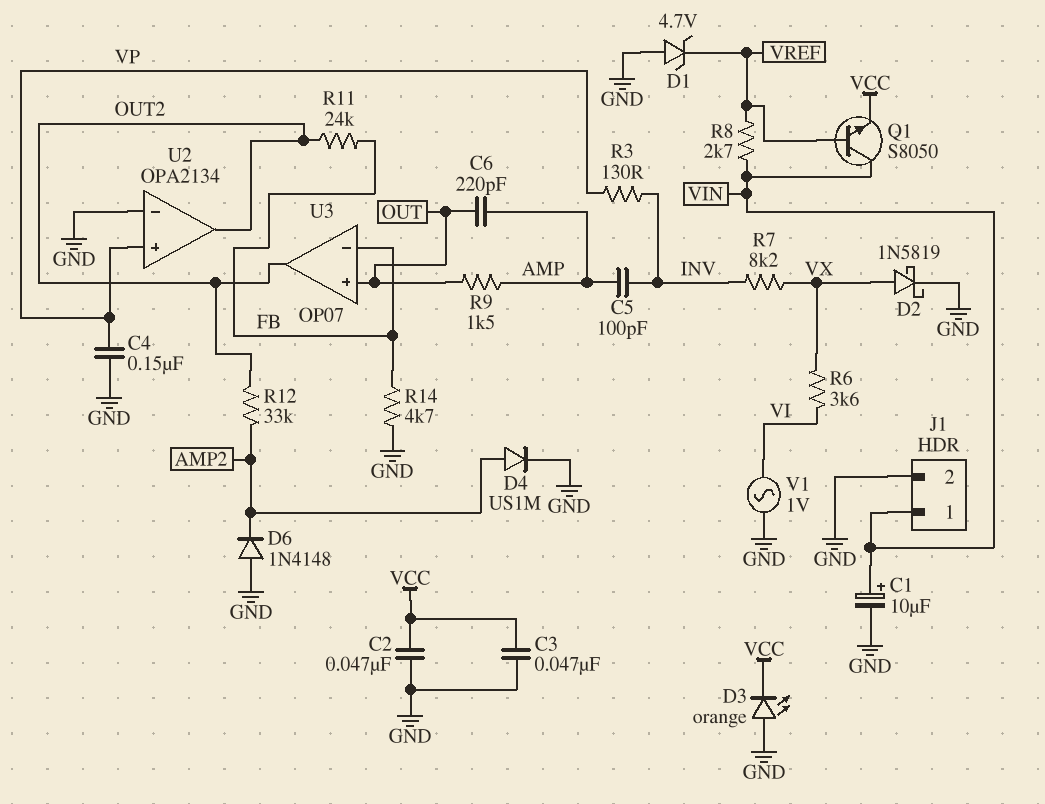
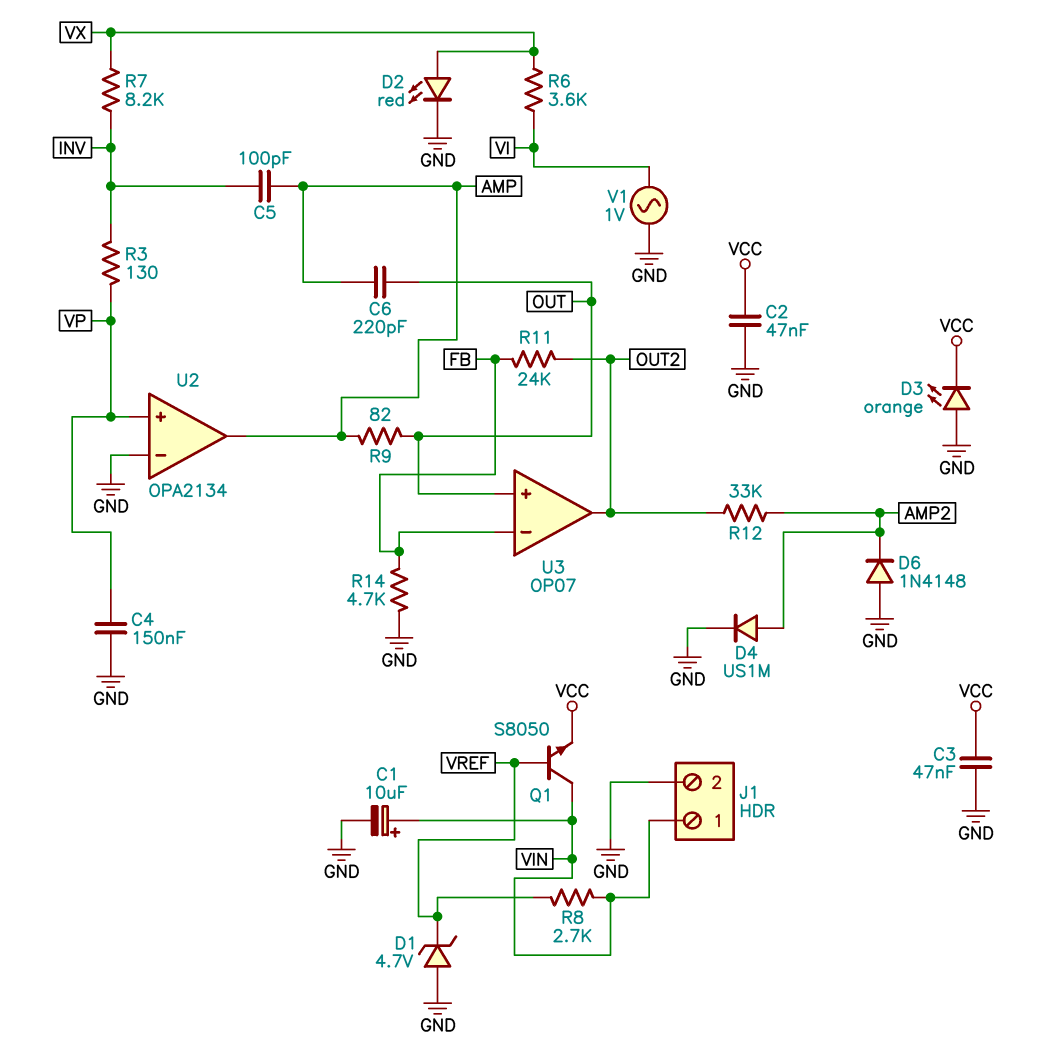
D2: schottky 1N5819 (A VX, K GND) -> LED red (A VX, K GND)
R9: 1.5k (AMP, OUT) -> 82 (AMP, OUT)
U2 pin out: OUT2 -> AMP

